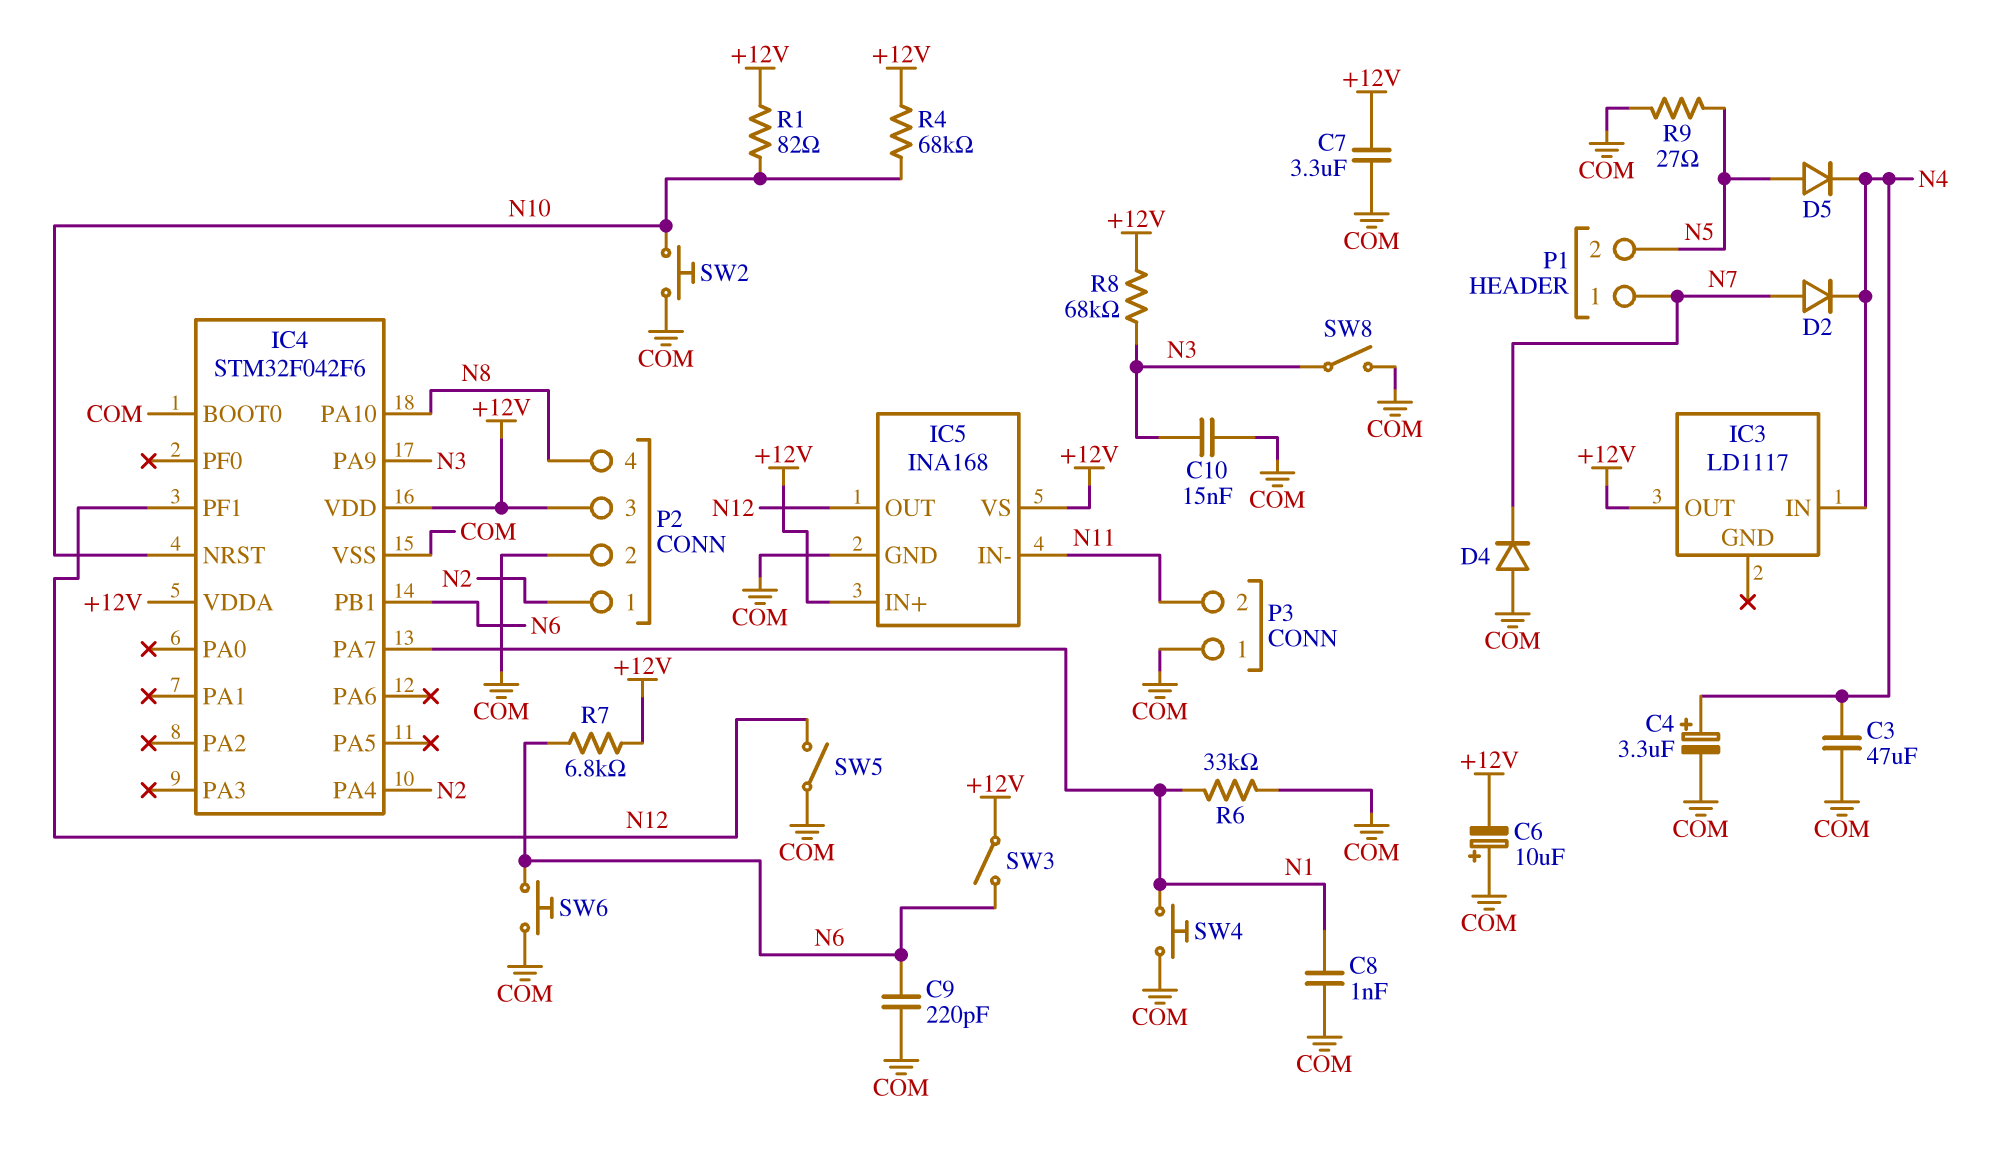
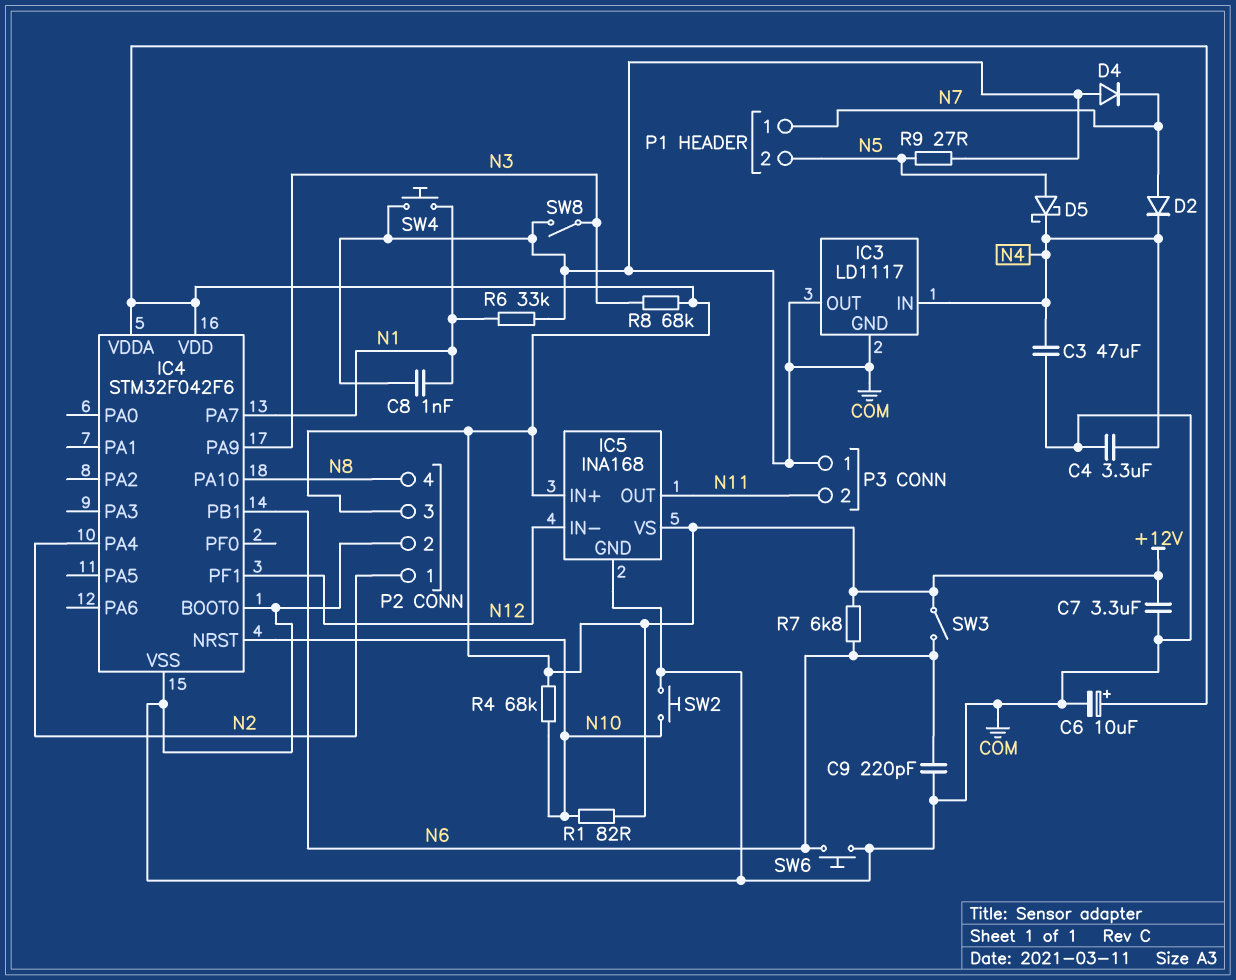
C4: 3.3uF (plus N4, minus COM) -> 3.3uF (COM, N4)
C6: 10uF (plus COM, minus +12V) -> 10uF (plus +12V, minus COM)
C10: 15nF (COM, N3) -> none
D5: diode (A N5, K N4) -> schottky (A N5, K N4)
IC3 pin GND: none -> COM
IC3 pin OUT: +12V -> COM
IC5 pin IN-: N11 -> N12
IC5 pin OUT: N12 -> N11
SW5: switch (COM, N12) -> none

